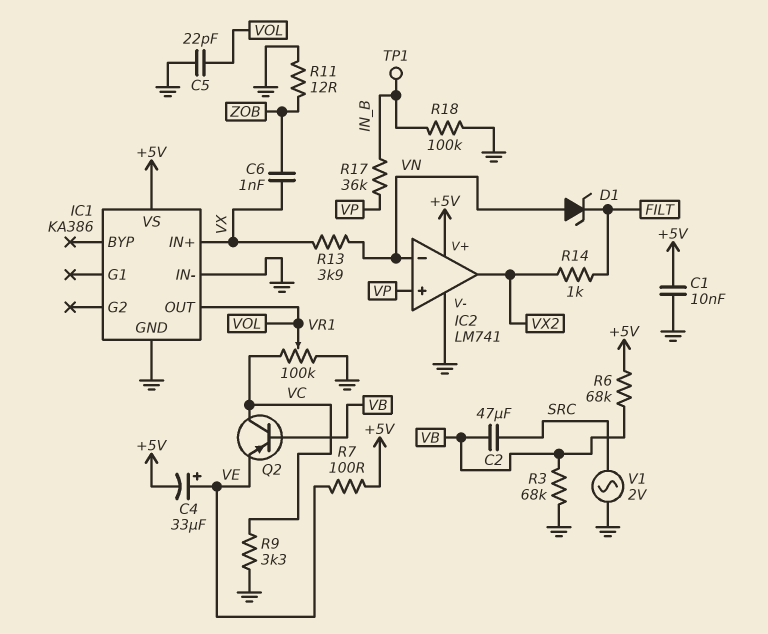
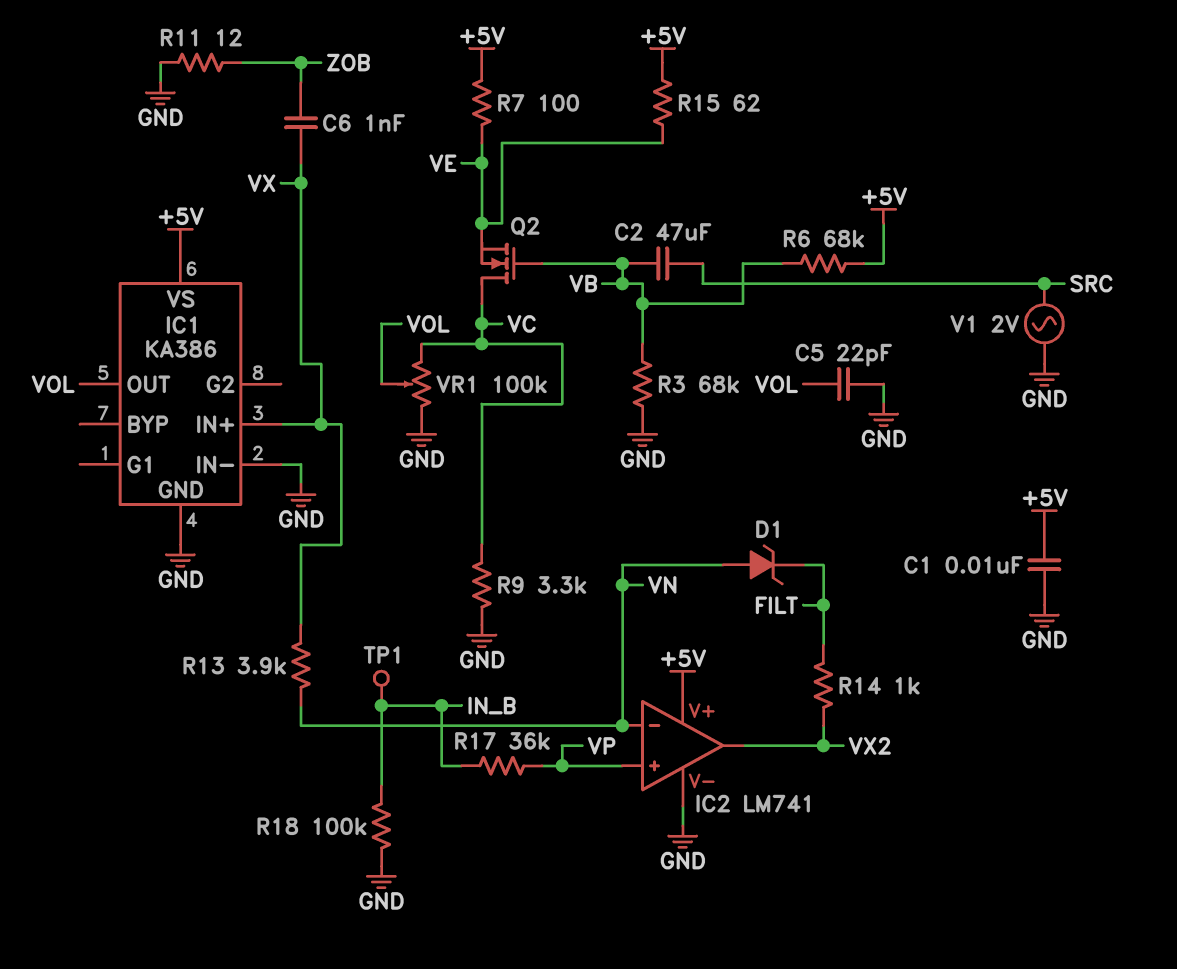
C4: 33uF (plus VE, minus +5V) -> none
Q2: PNP (B VB, C VC, E VE) -> NMOS (G VB, D VC, S VE)
R15: none -> 62 (+5V, VE)

